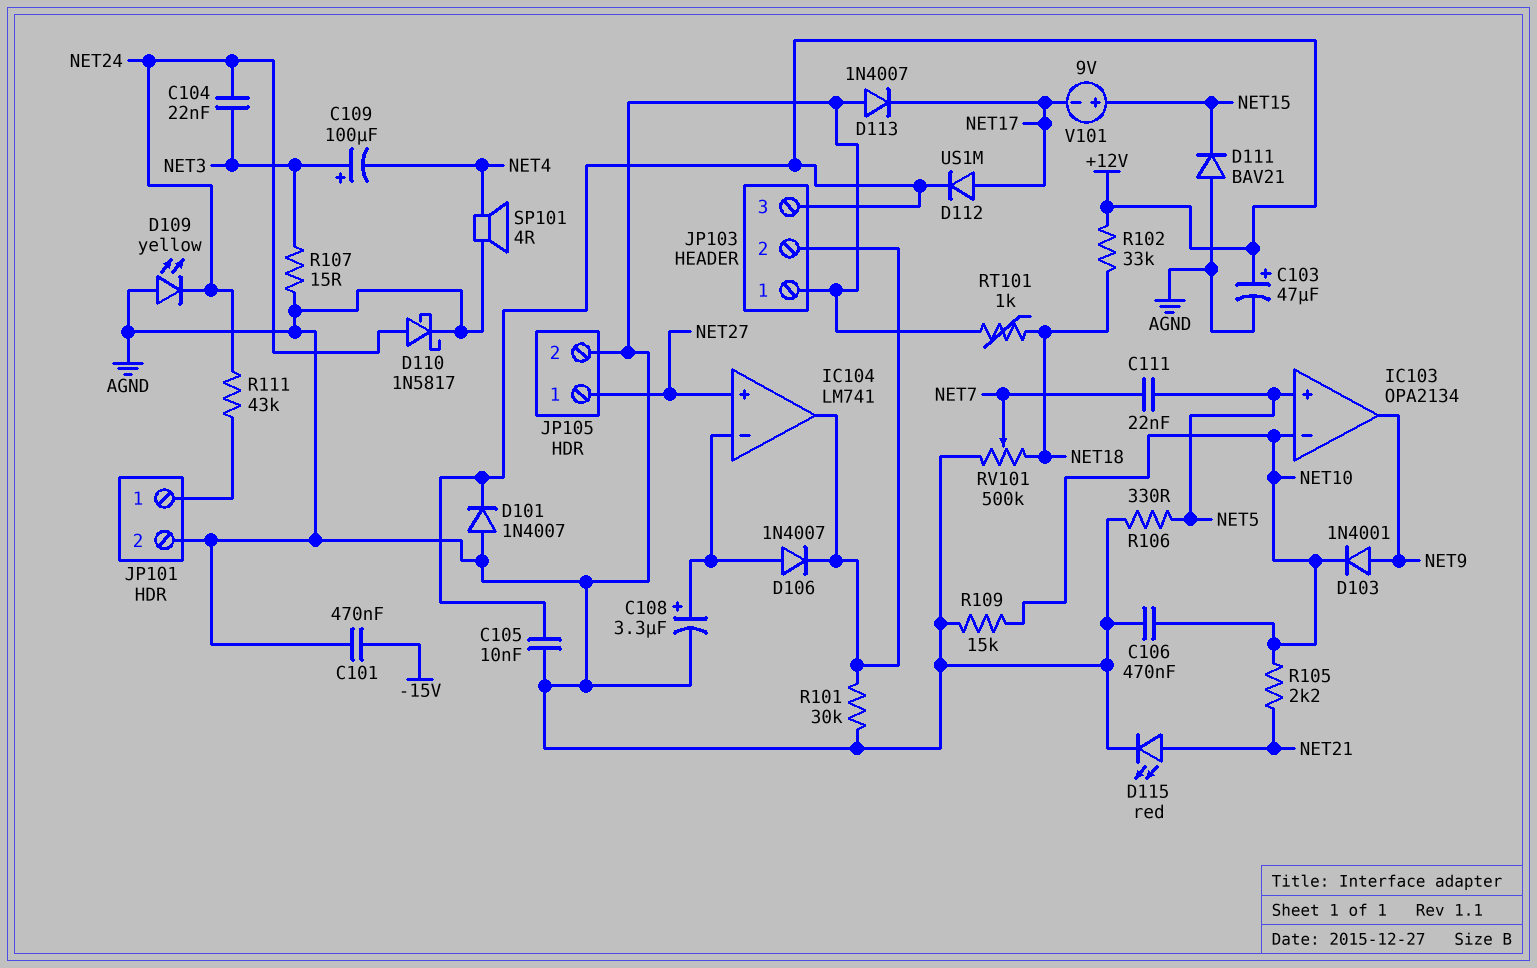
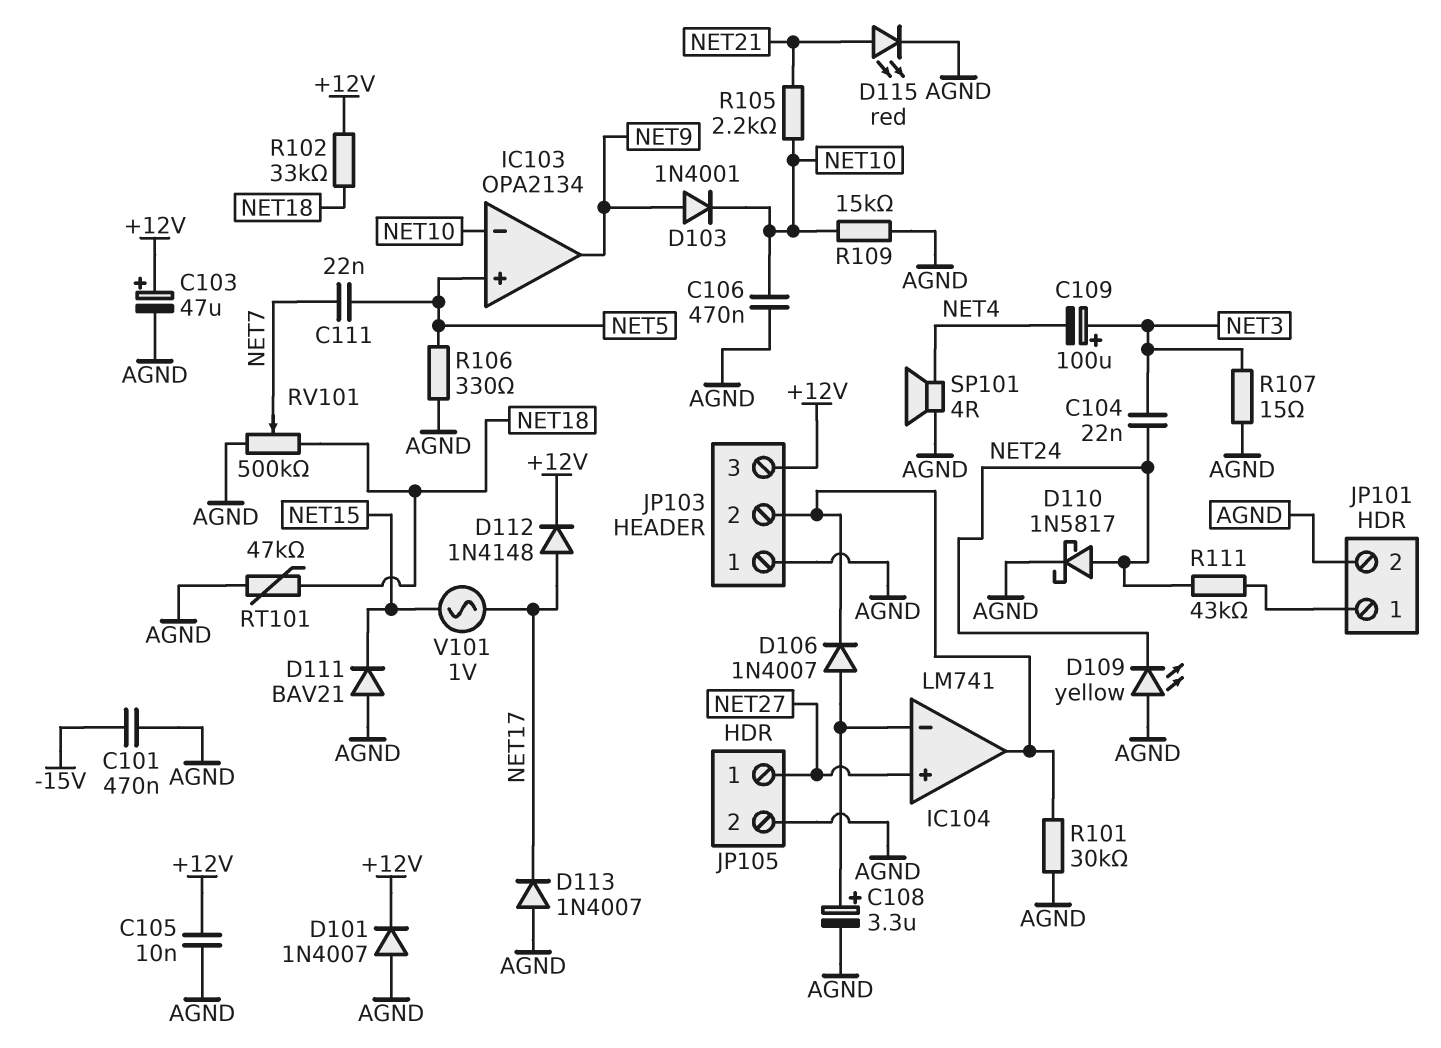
D112: diode US1M (A NET17, K +12V) -> diode 1N4148 (A NET17, K +12V)
RT101: 1k (AGND, NET18) -> 47k (AGND, NET18)
V101: 9V (plus NET15, minus NET17) -> AC 1V (NET15, NET17)

